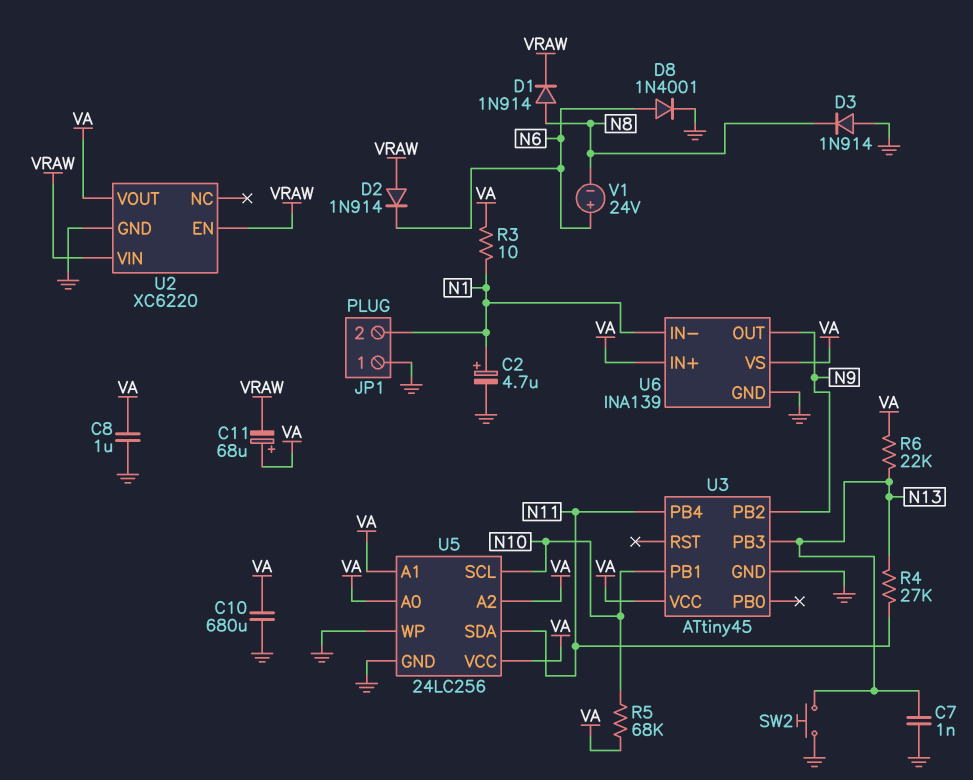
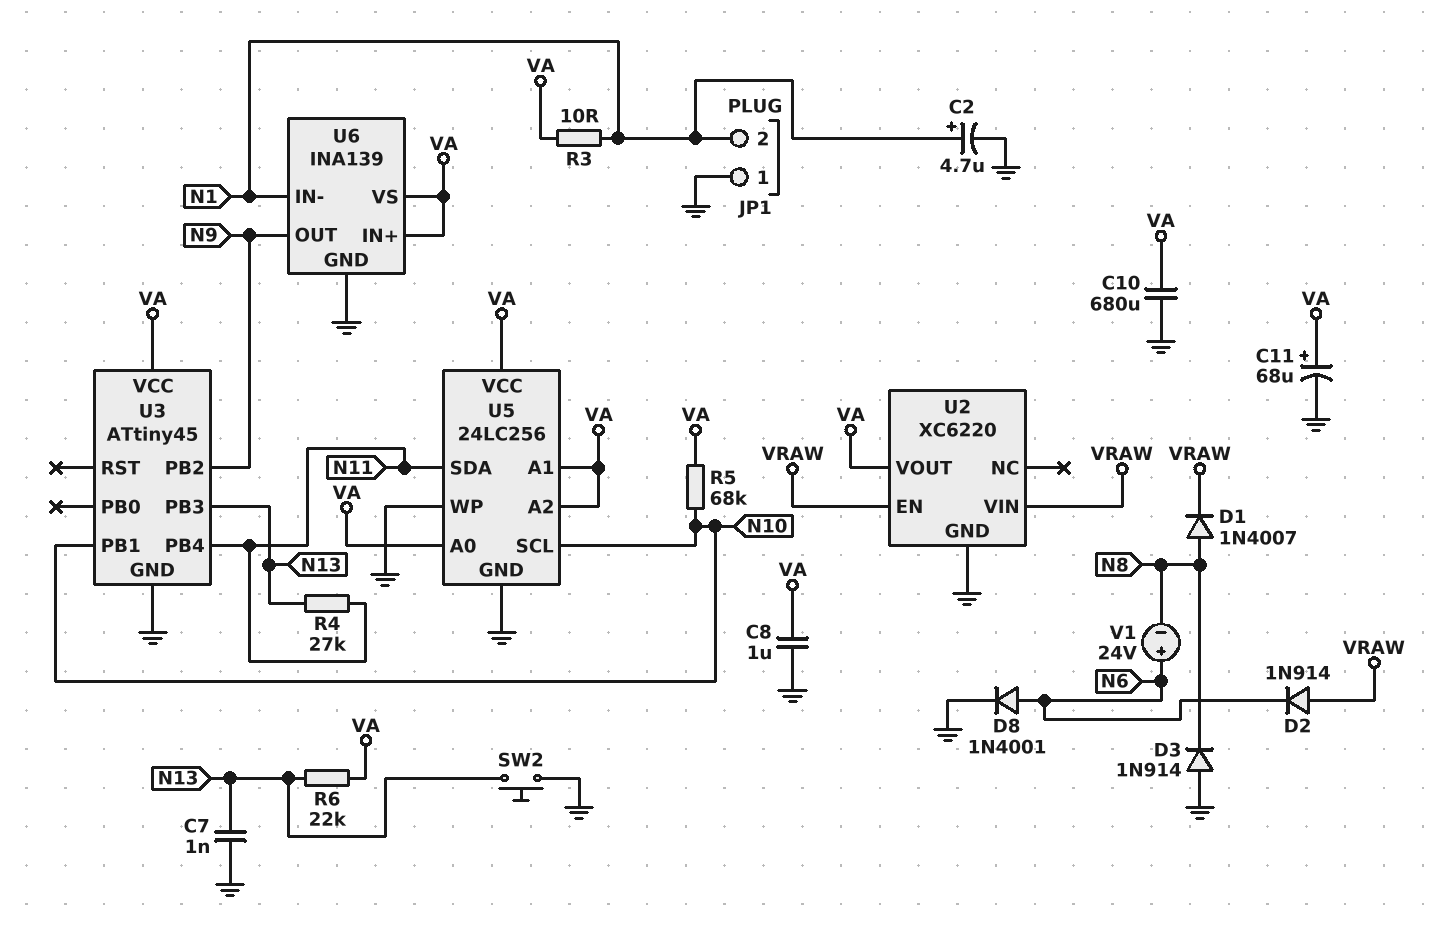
C11: 68uF (plus VA, minus VRAW) -> 68uF (plus VA, minus GND)
D1: diode 1N914 (A N8, K VRAW) -> diode 1N4007 (A N8, K VRAW)

